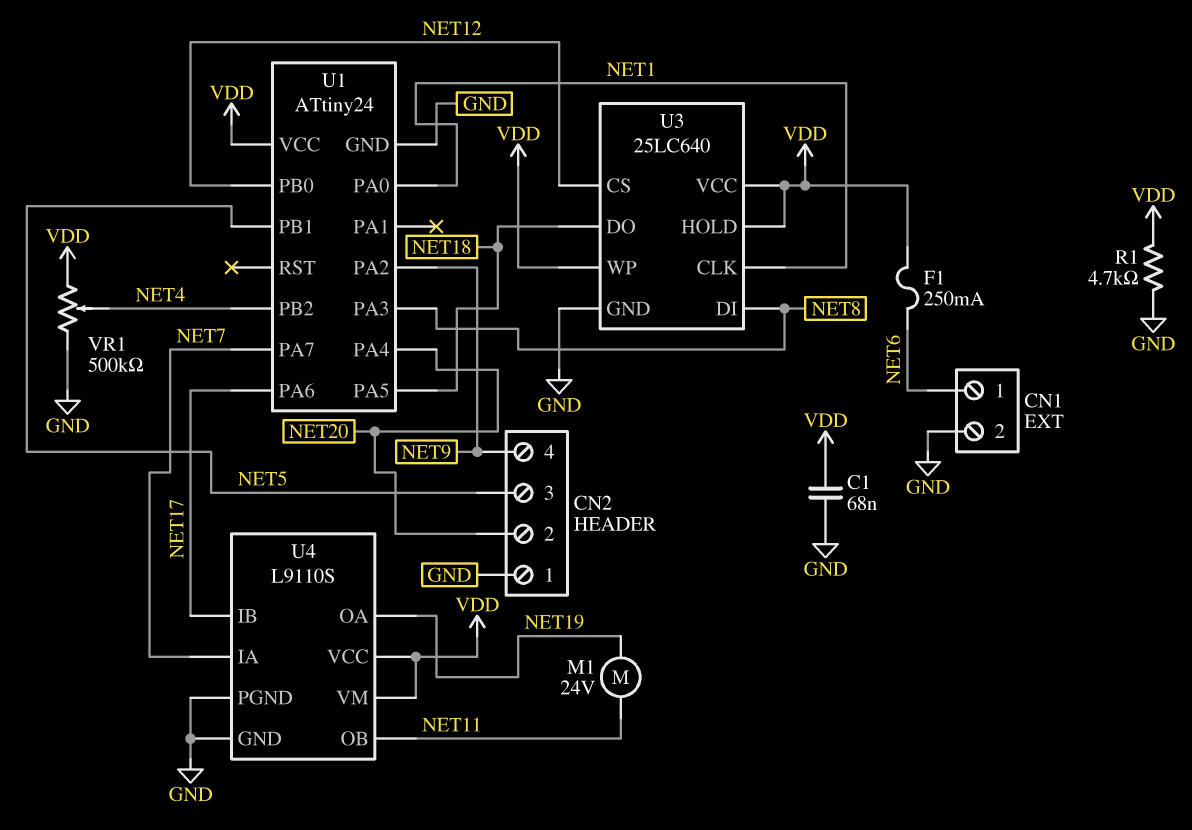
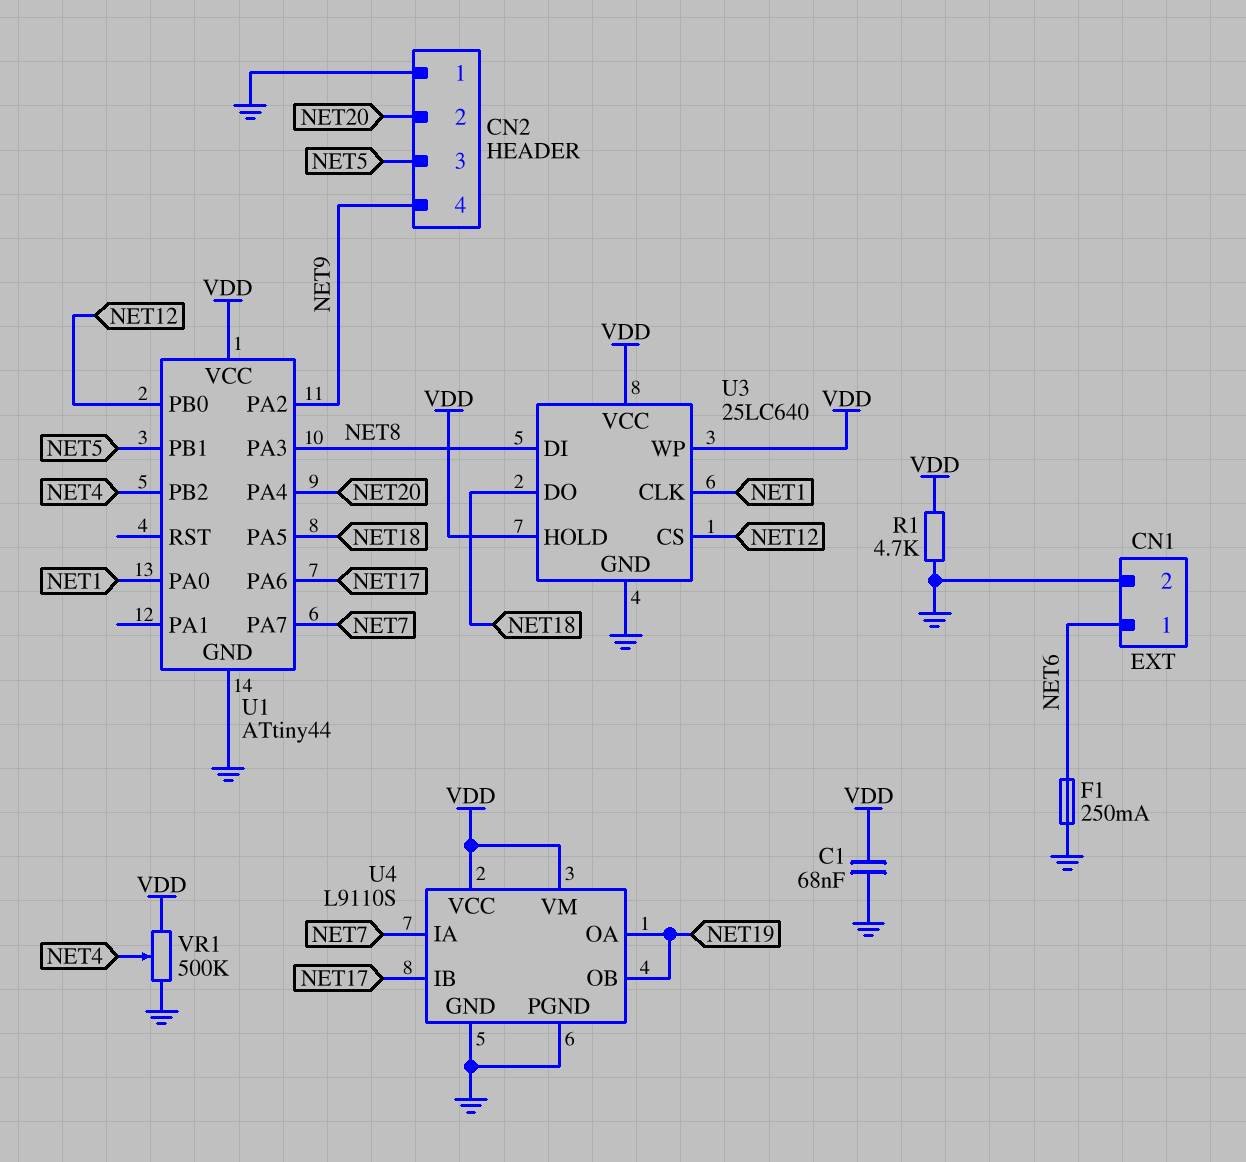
F1: 250mA (NET6, VDD) -> 250mA (GND, NET6)
M1: motor 24V (NET11, NET19) -> none
U1: ATtiny24 -> ATtiny44
U4 pin OB: NET11 -> NET19

